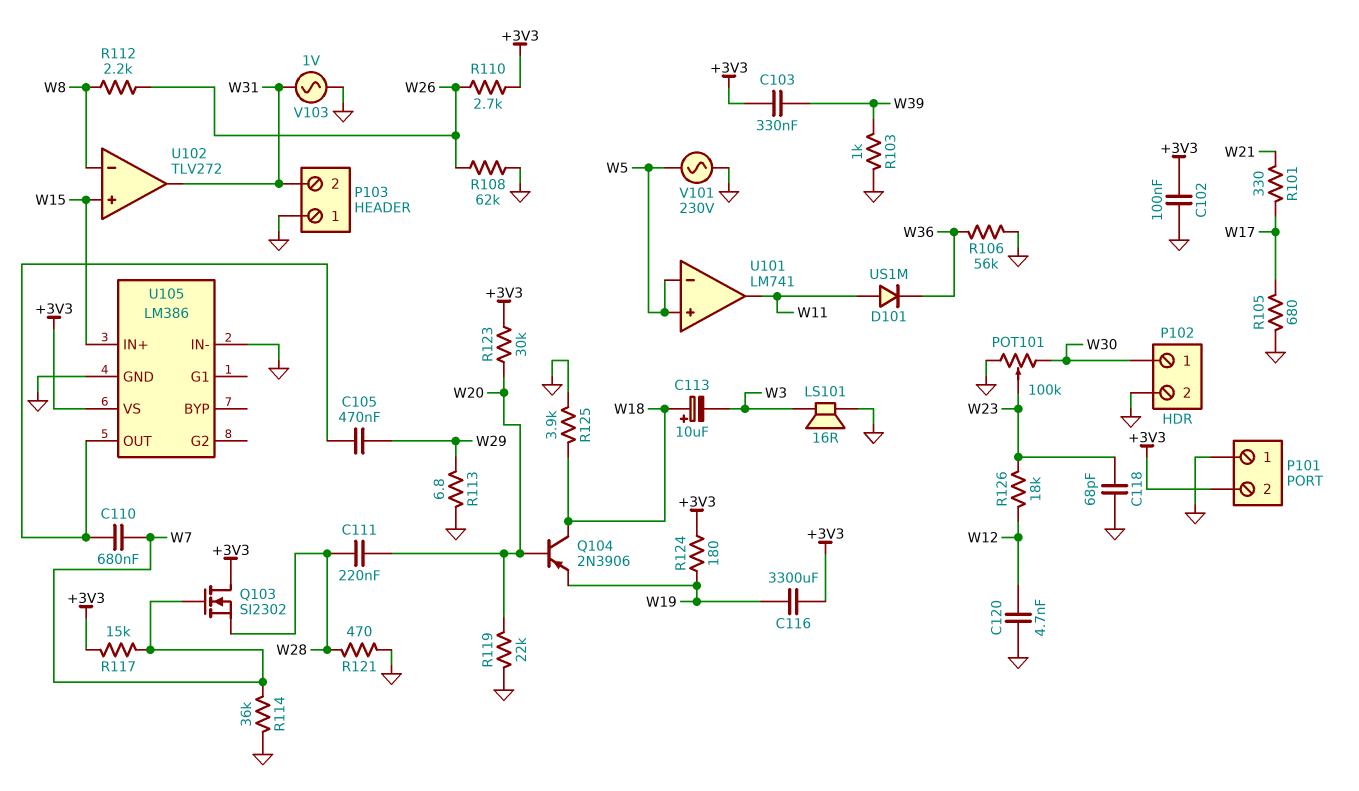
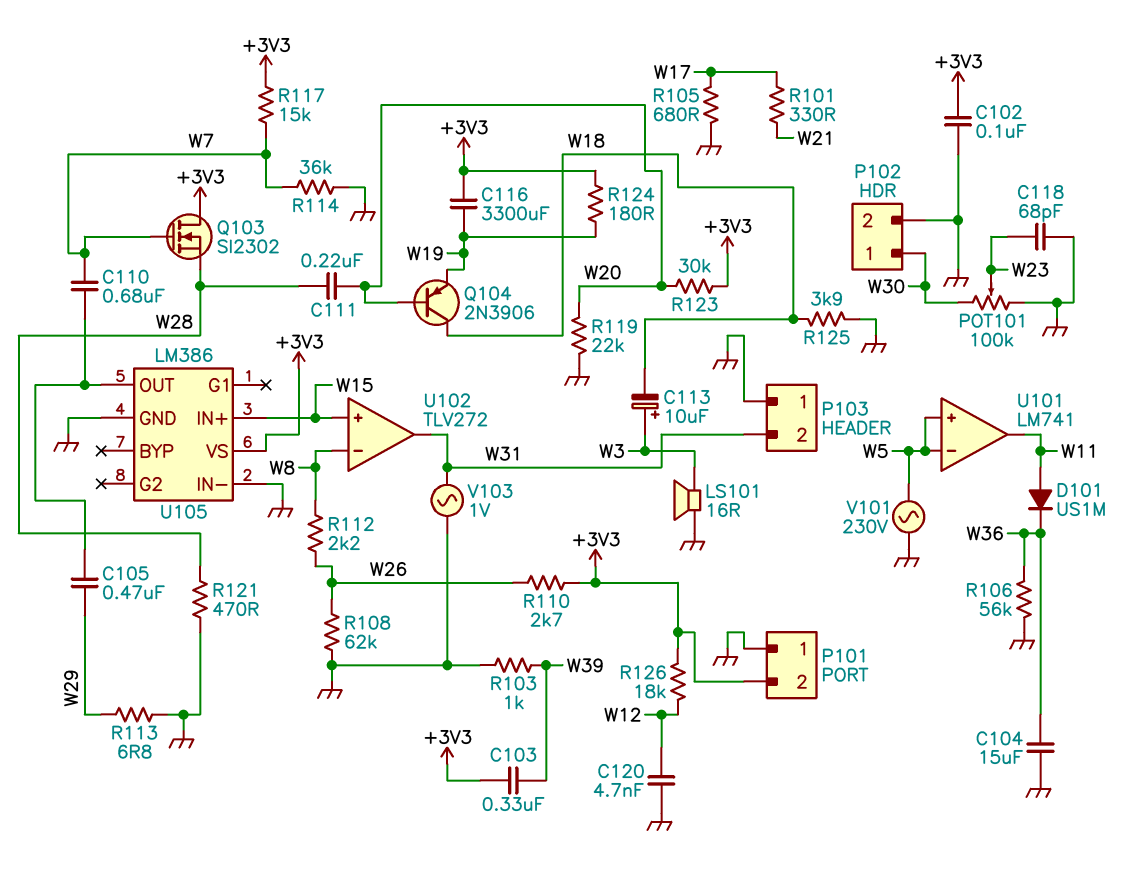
C104: none -> 15uF (GND, W36)
C113: 10uF (plus W18, minus W3) -> 10uF (plus W3, minus W18)
R126: 18k (W12, W23) -> 18k (+3V3, W12)

